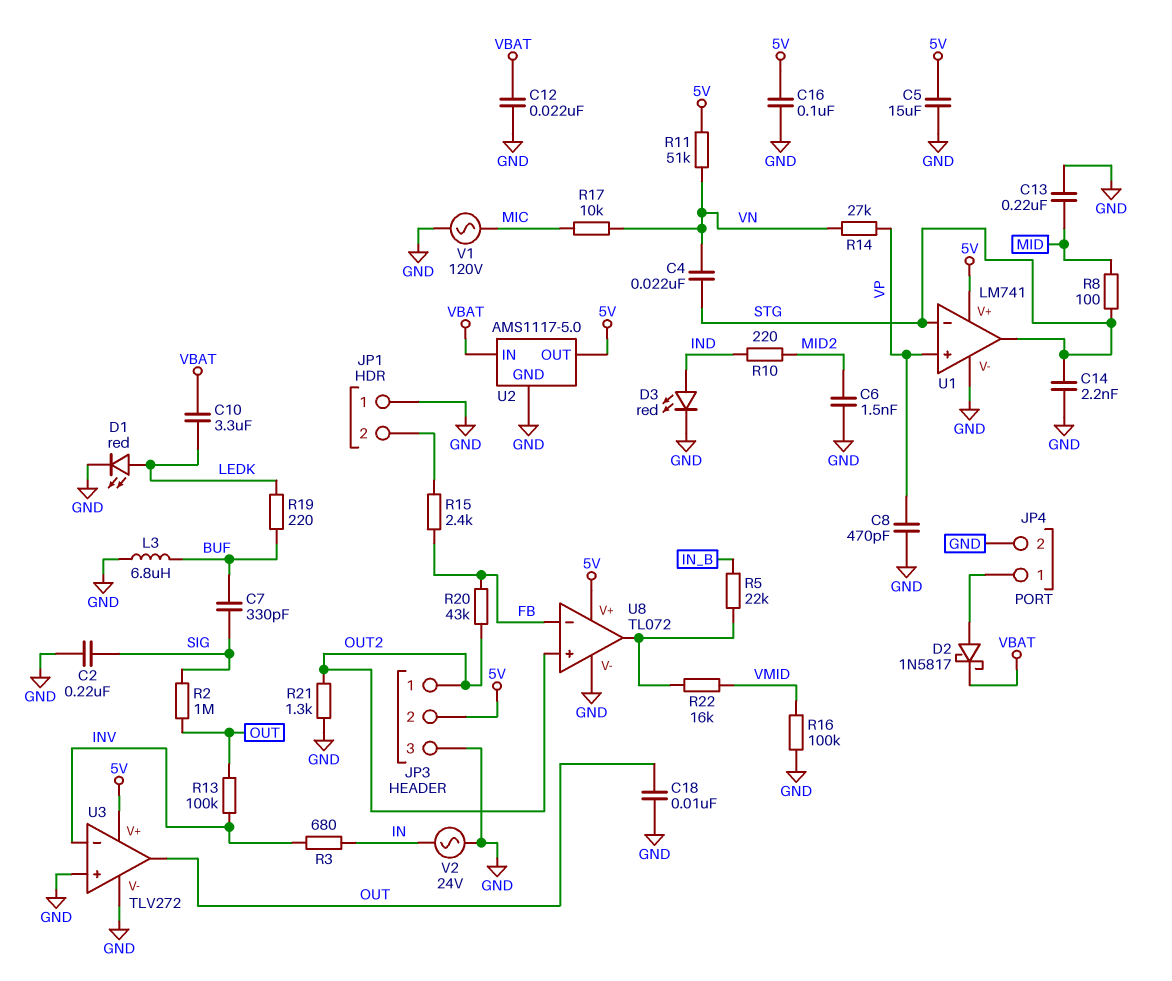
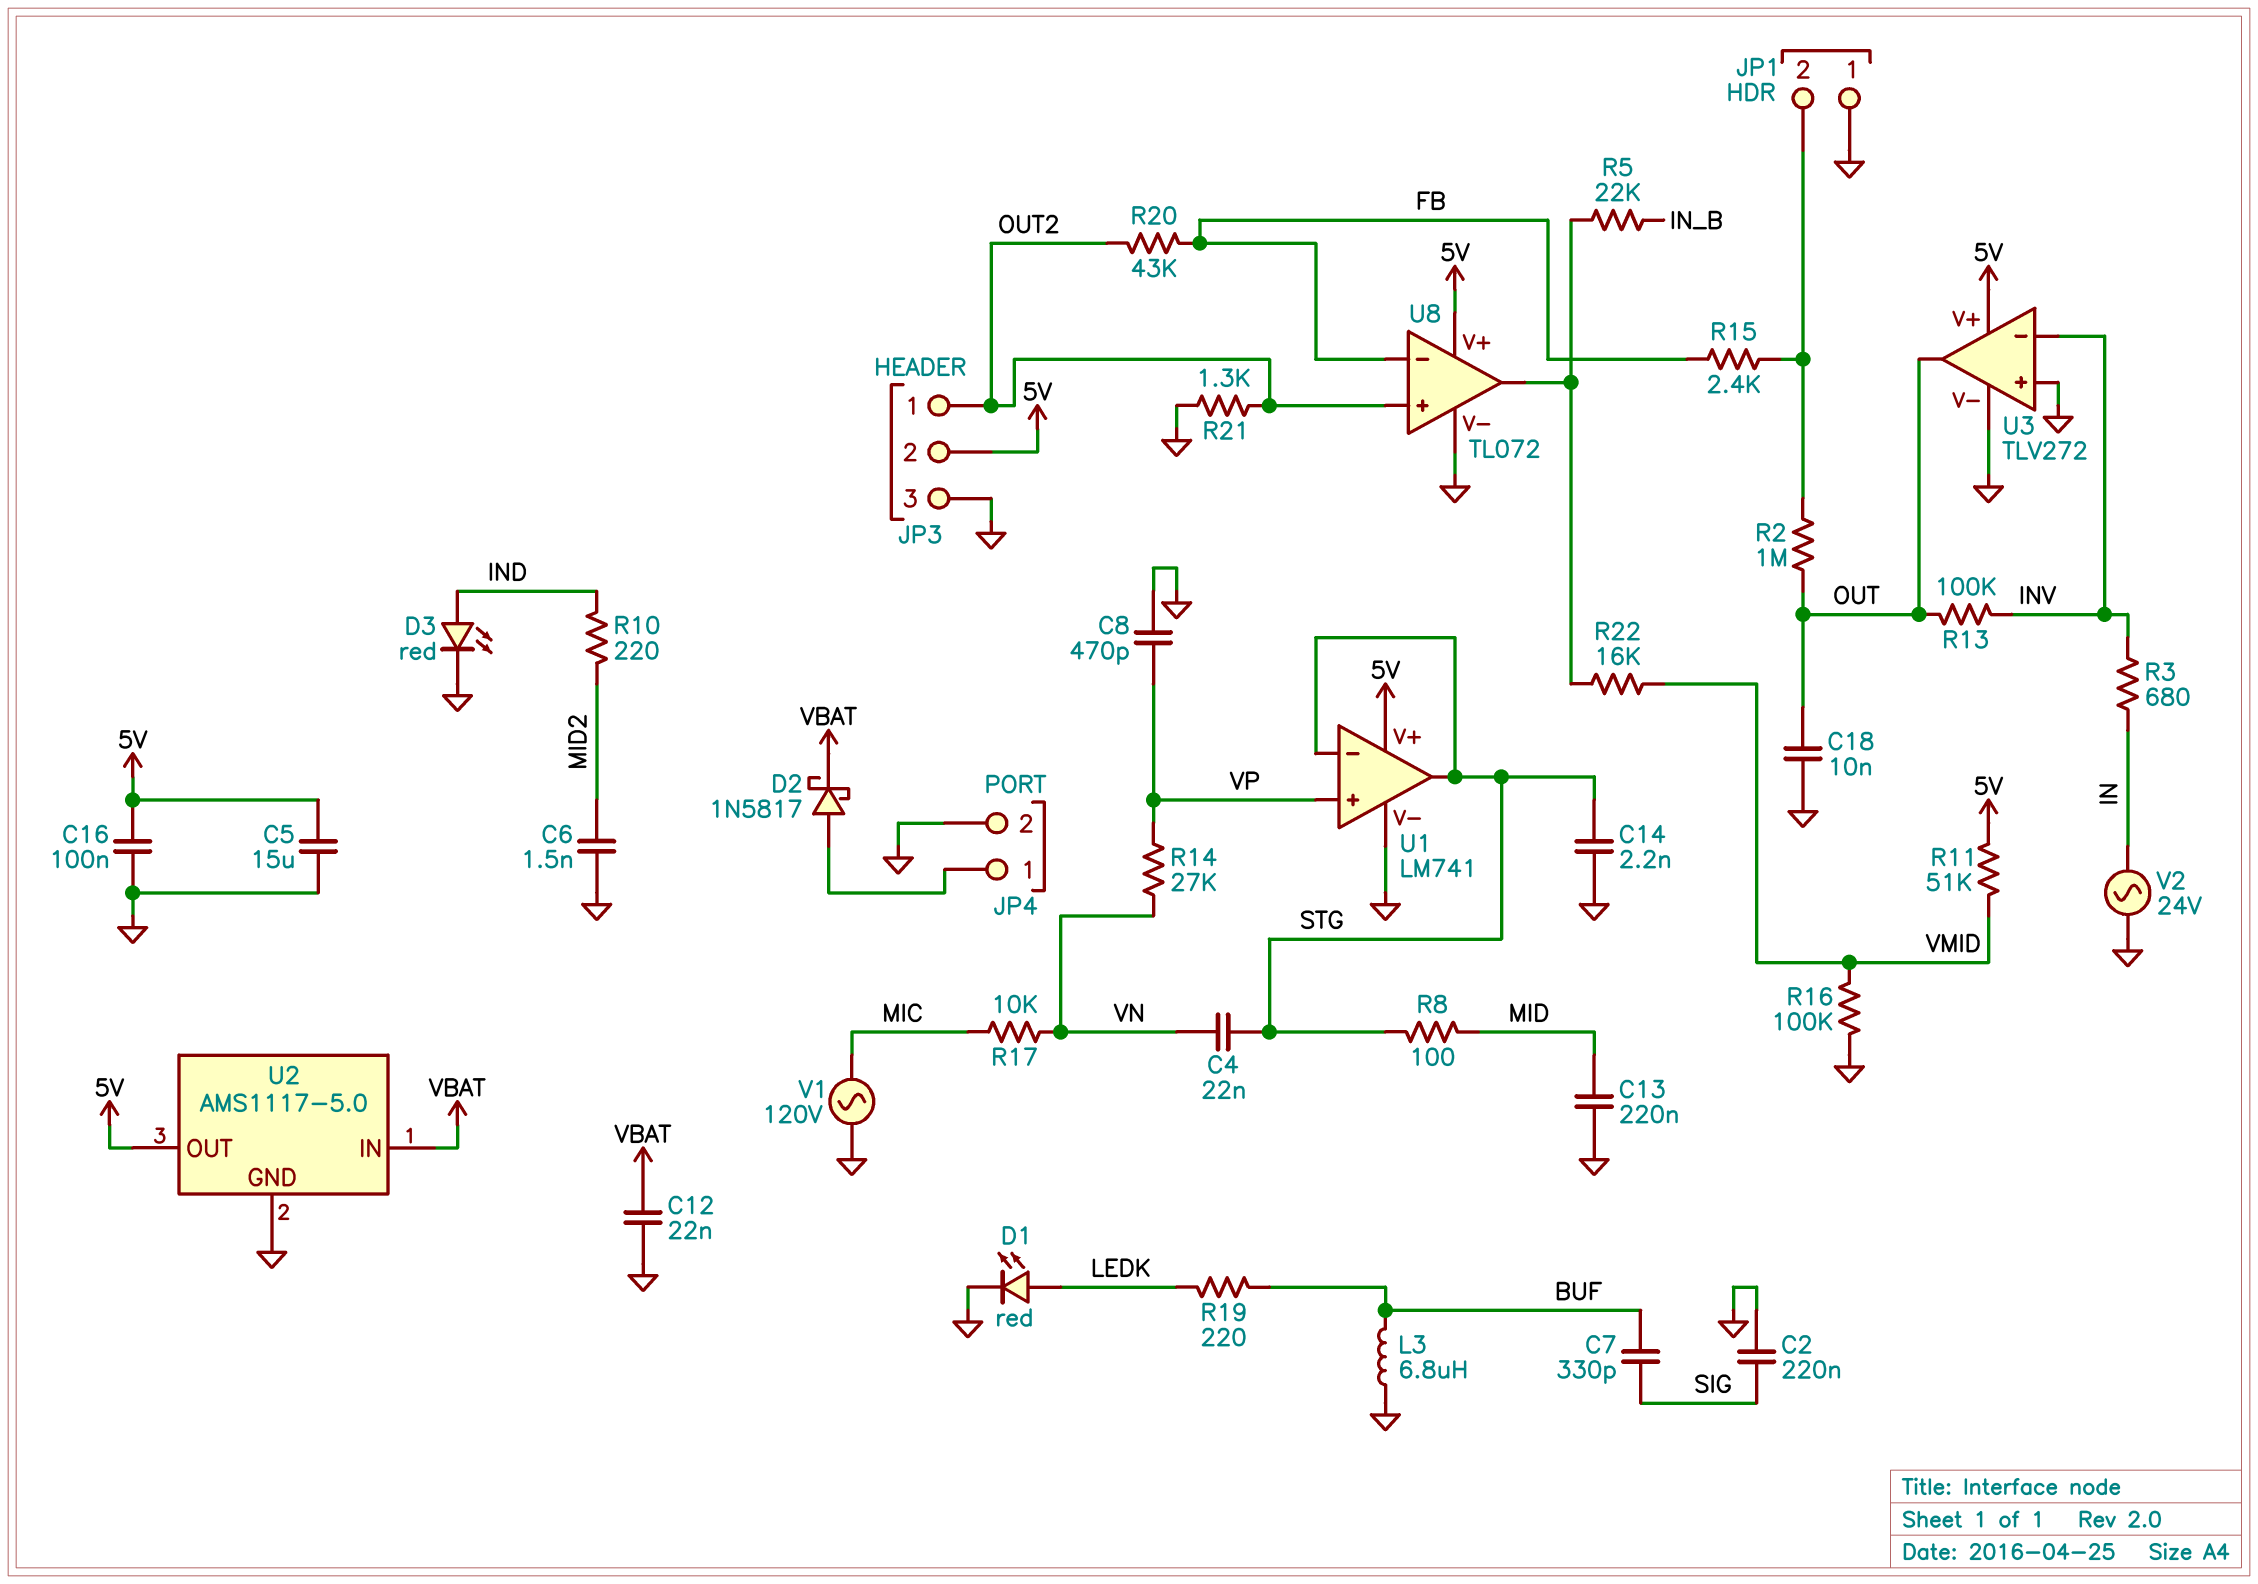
C10: 3.3uF (LEDK, VBAT) -> none
R2: 1M (OUT, SIG) -> 1M (JP1/2, OUT)
R11: 51k (5V, VN) -> 51k (5V, VMID)

